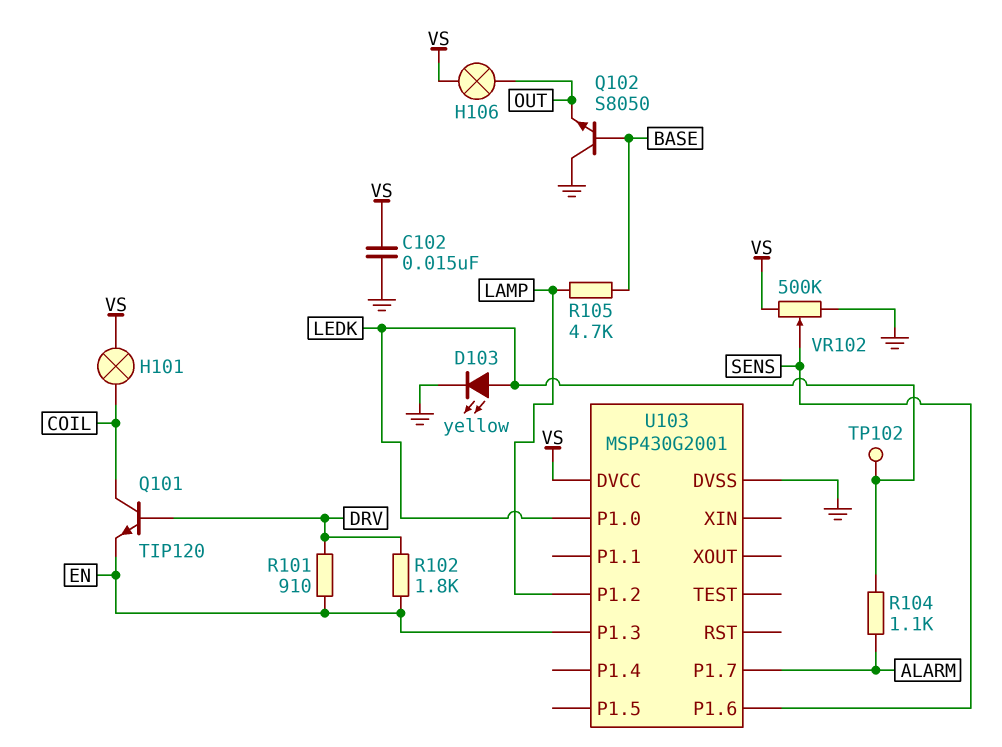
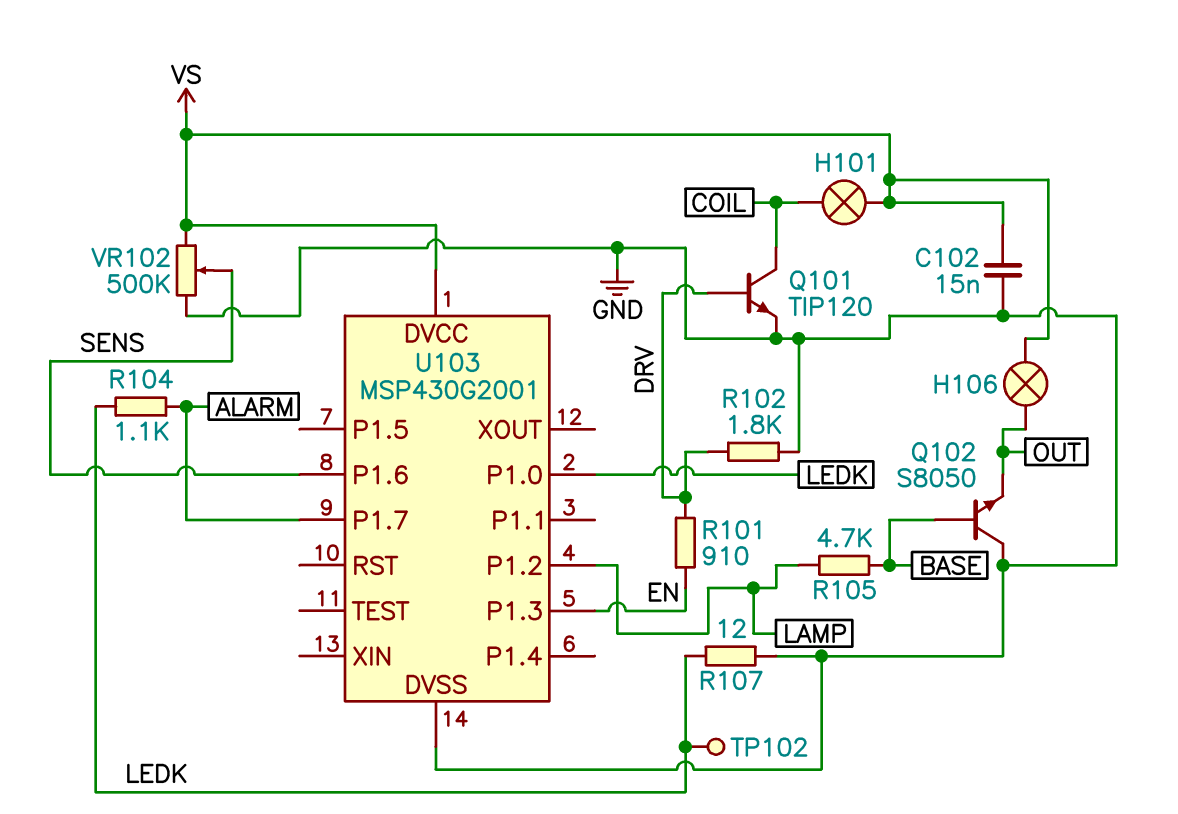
D103: LED yellow (A LEDK, K GND) -> none
Q101: NPN TIP120 (B DRV, C COIL, E EN) -> NPN TIP120 (B DRV, C COIL, E GND)
R102: 1.8k (DRV, EN) -> 1.8k (DRV, GND)
R107: none -> 12 (GND, LEDK)

